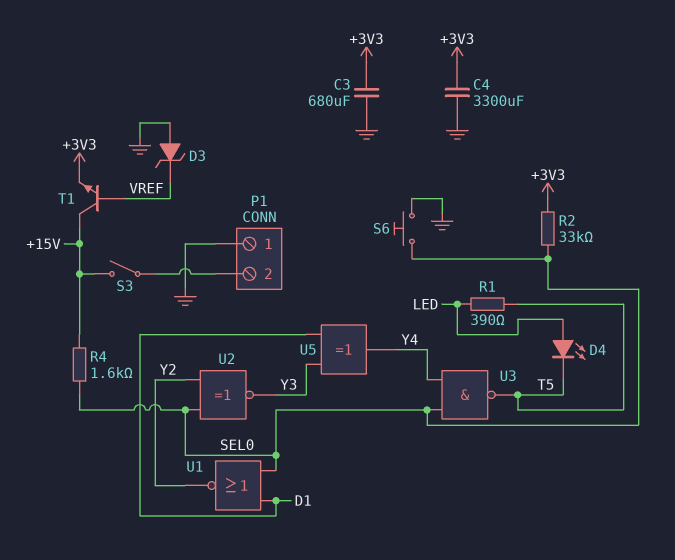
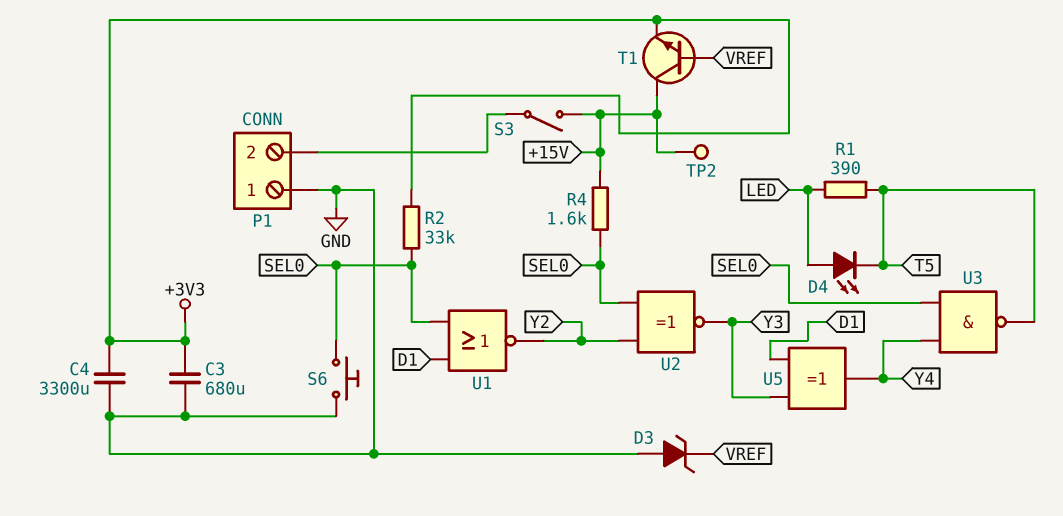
TP2: none -> test point (+15V)

